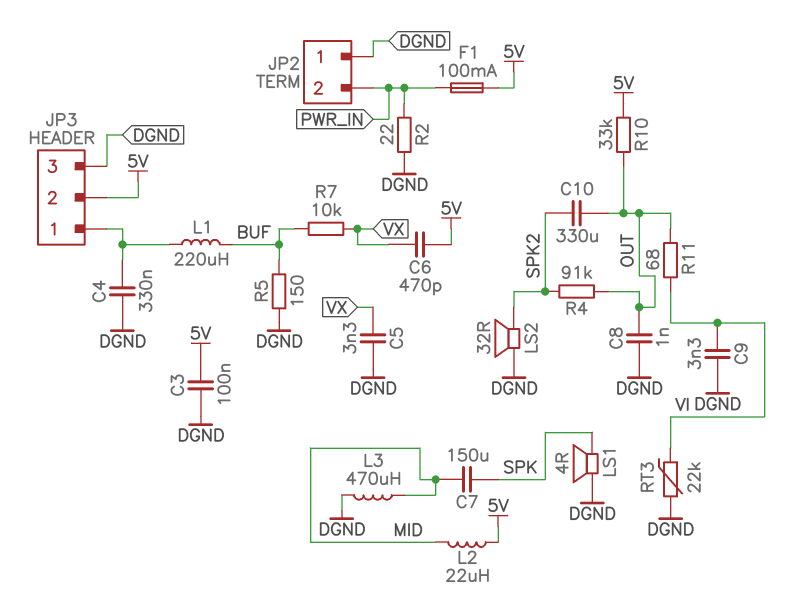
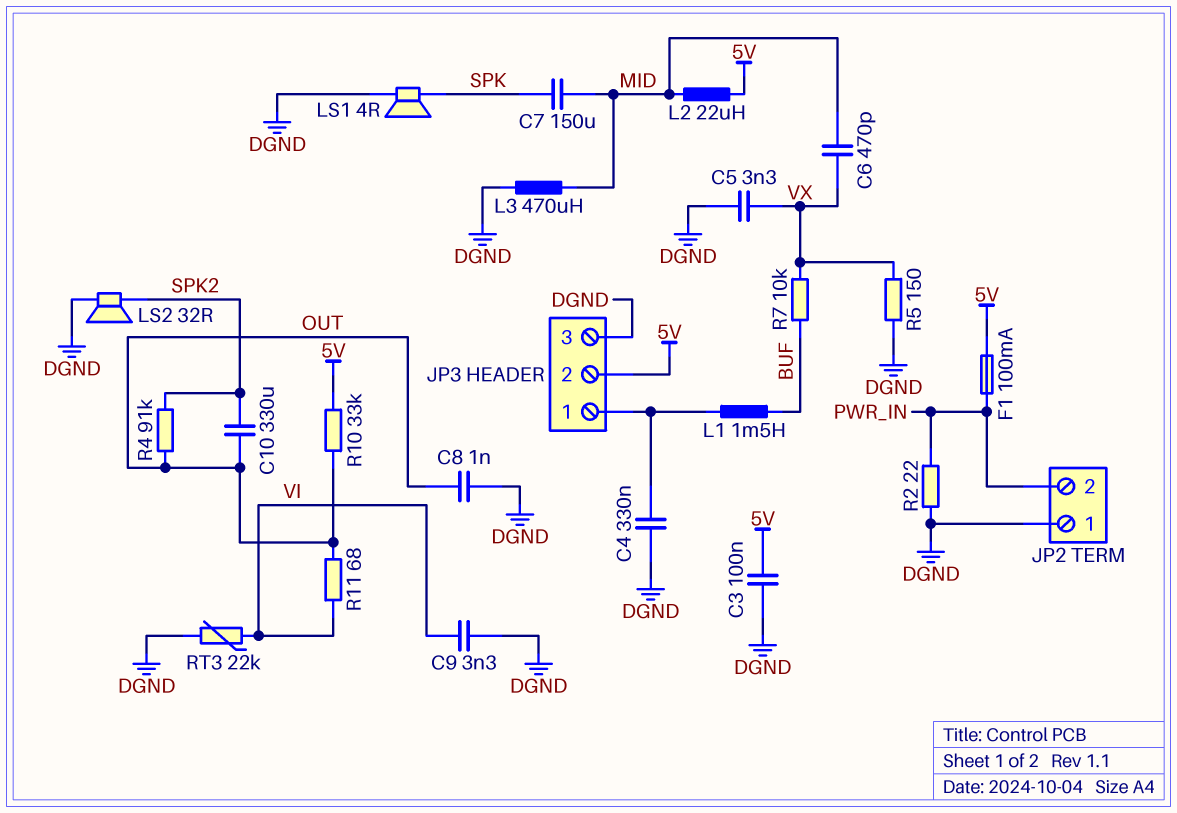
C6: 470pF (5V, VX) -> 470pF (MID, VX)
L1: 220uH (BUF, JP3/1) -> 1.5mH (BUF, JP3/1)
R5: 150 (BUF, DGND) -> 150 (DGND, VX)

